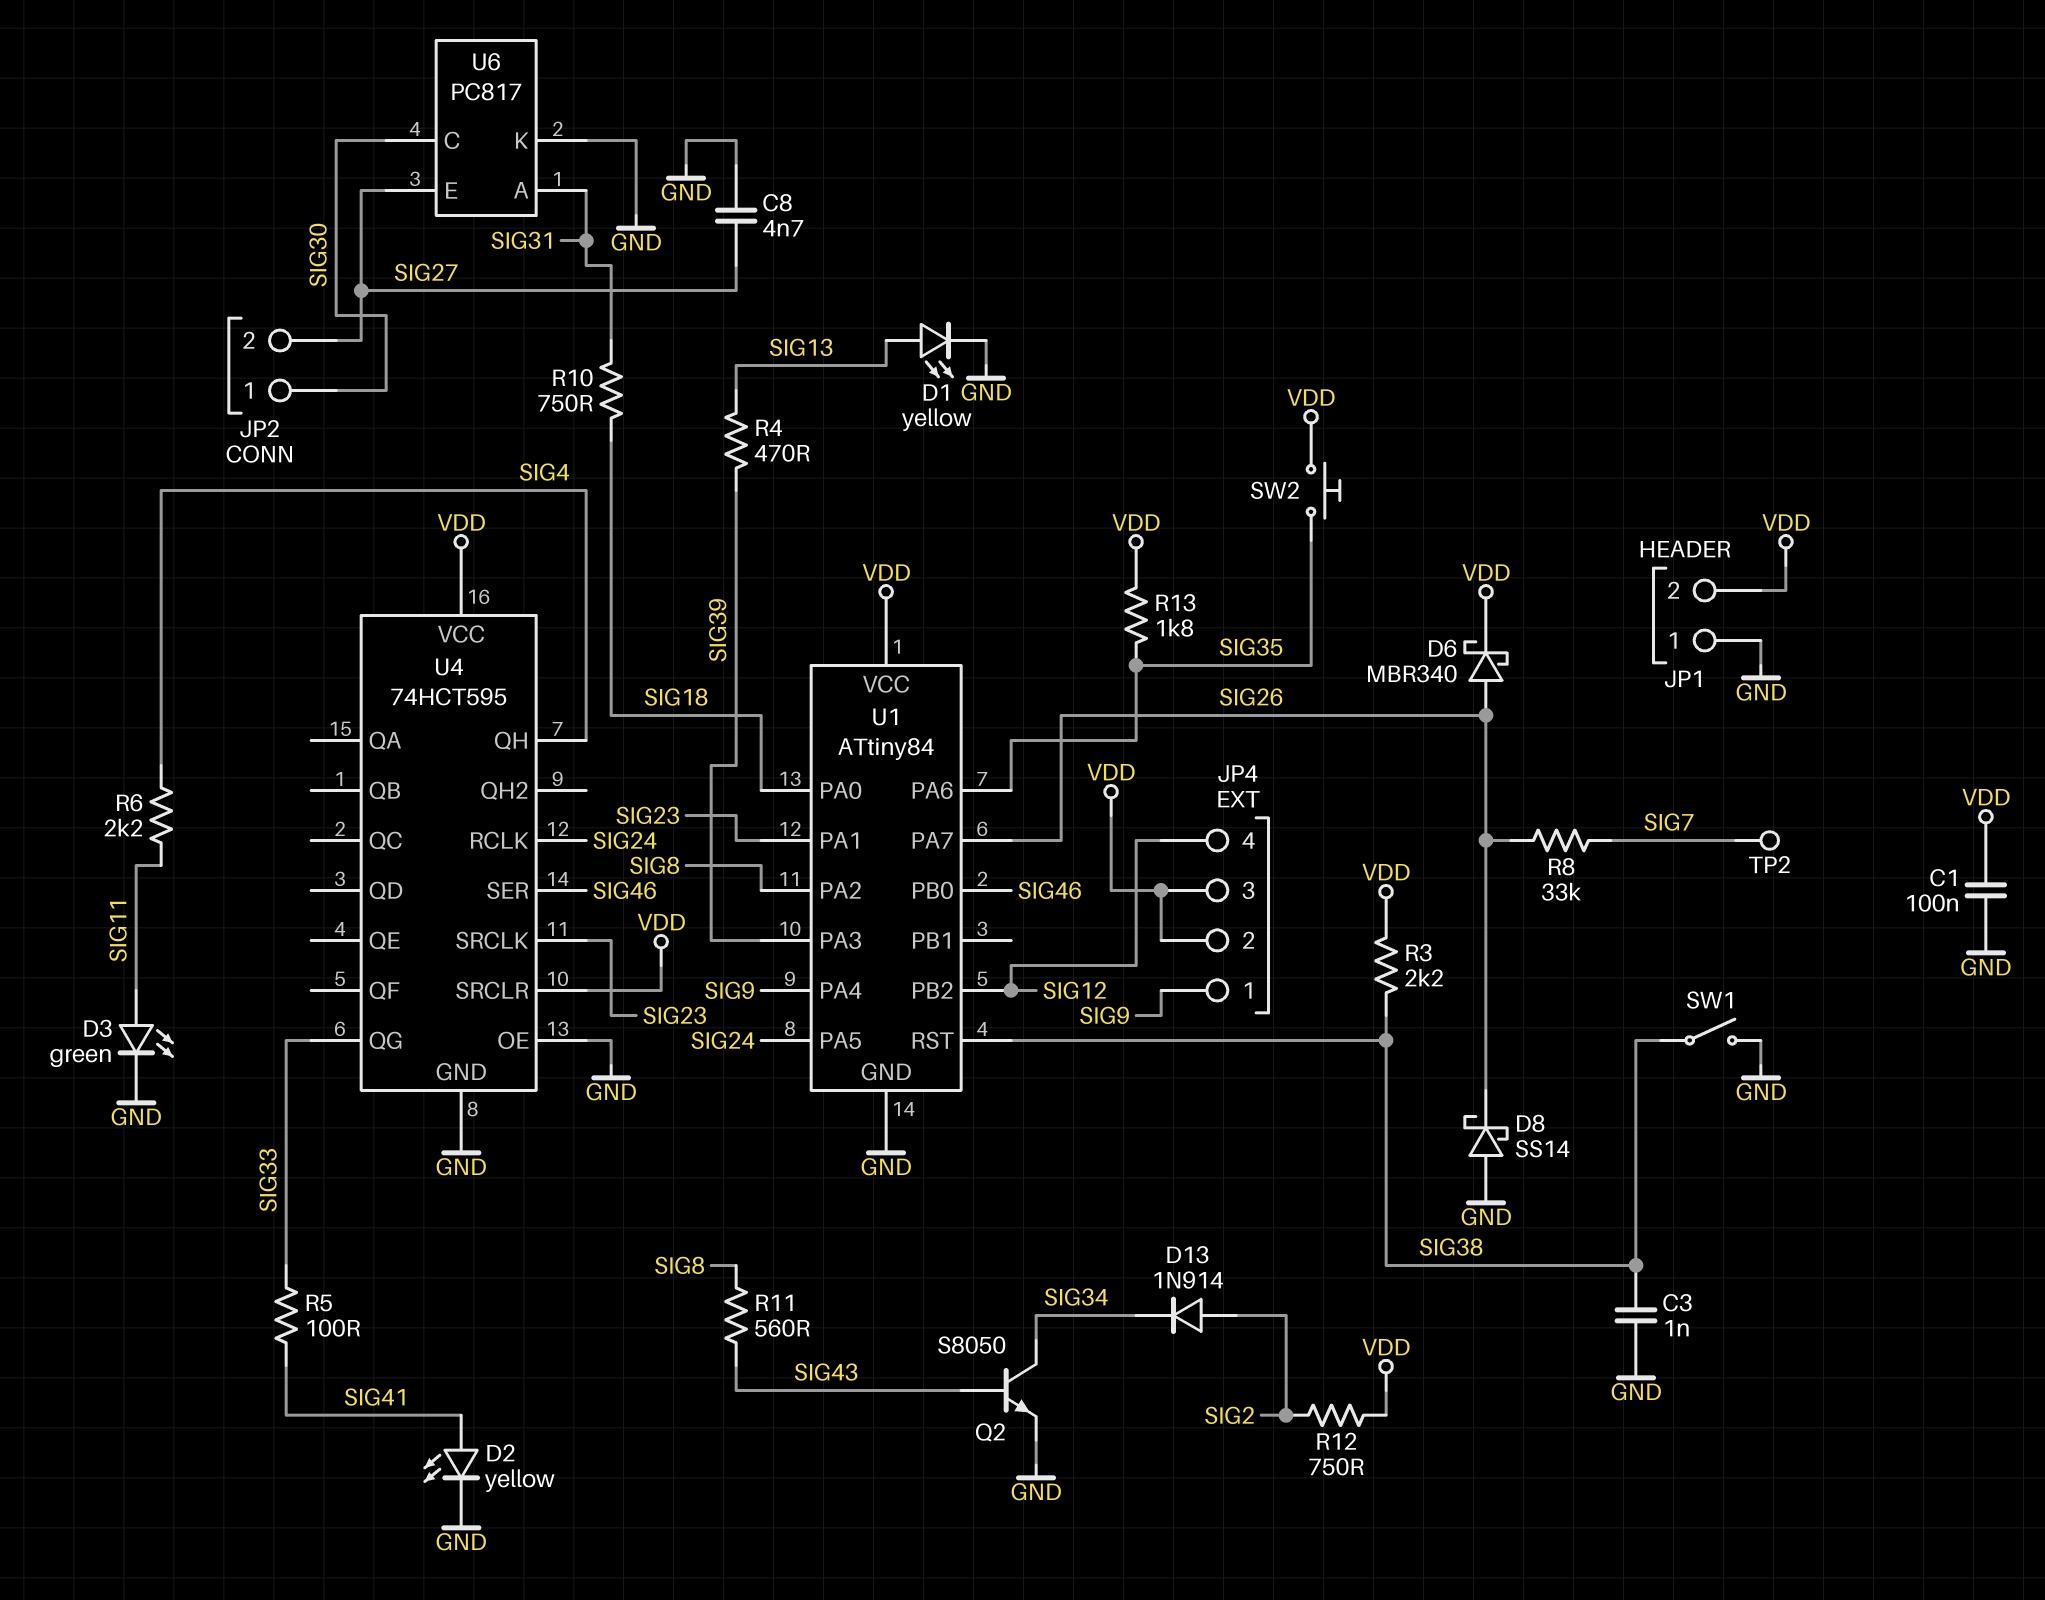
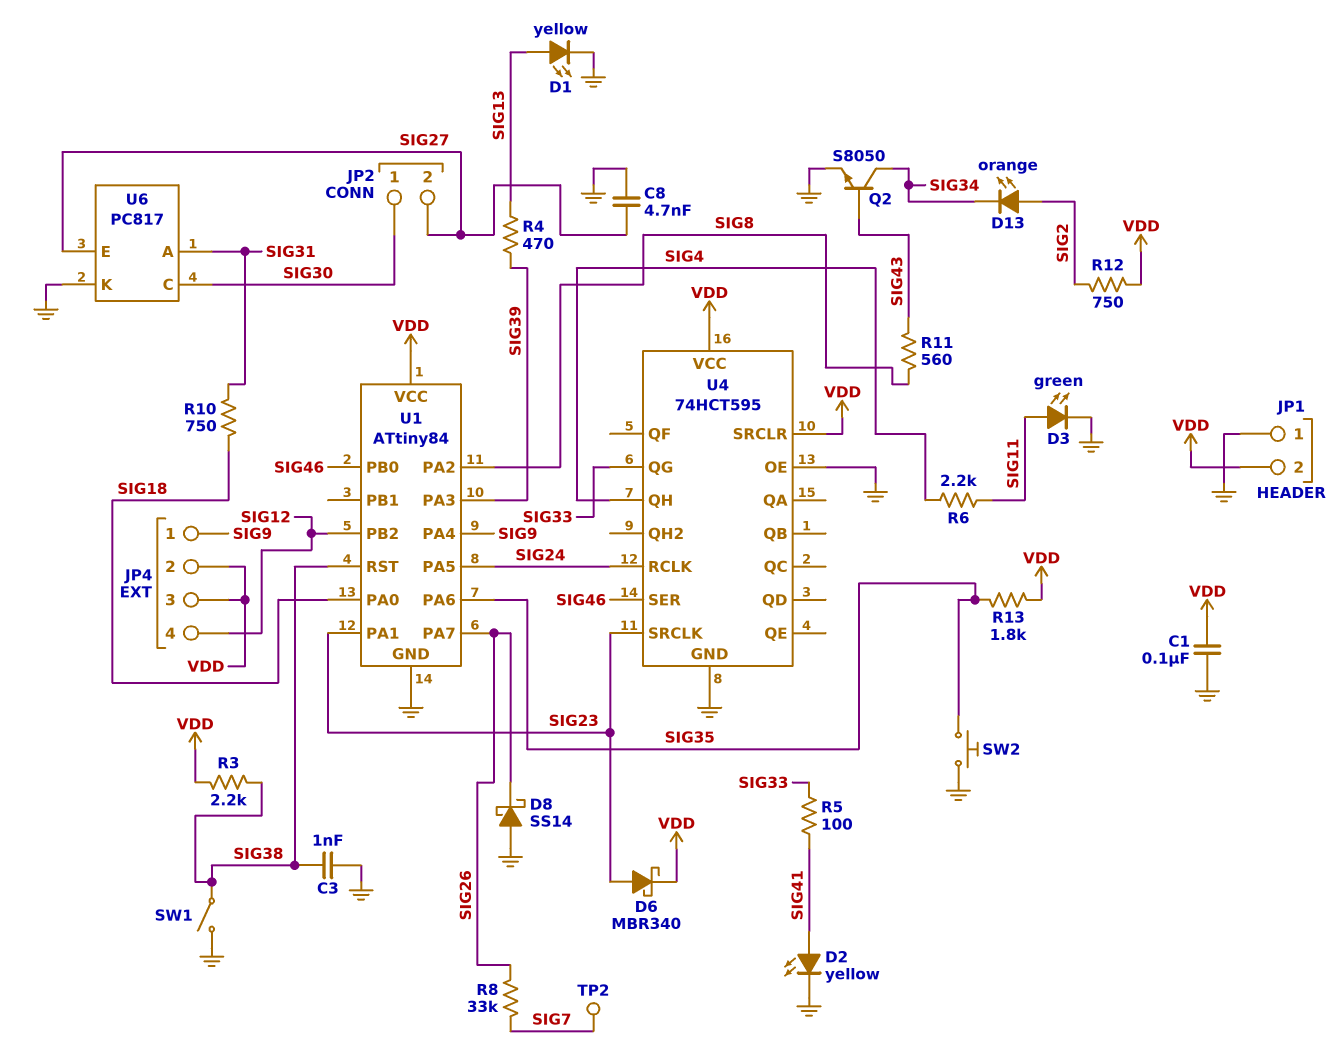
D6: schottky MBR340 (A SIG26, K VDD) -> schottky MBR340 (A SIG23, K VDD)
D13: diode 1N914 (A SIG2, K SIG34) -> LED orange (A SIG2, K SIG34)
SW2: button (SIG35, VDD) -> button (GND, SIG35)

